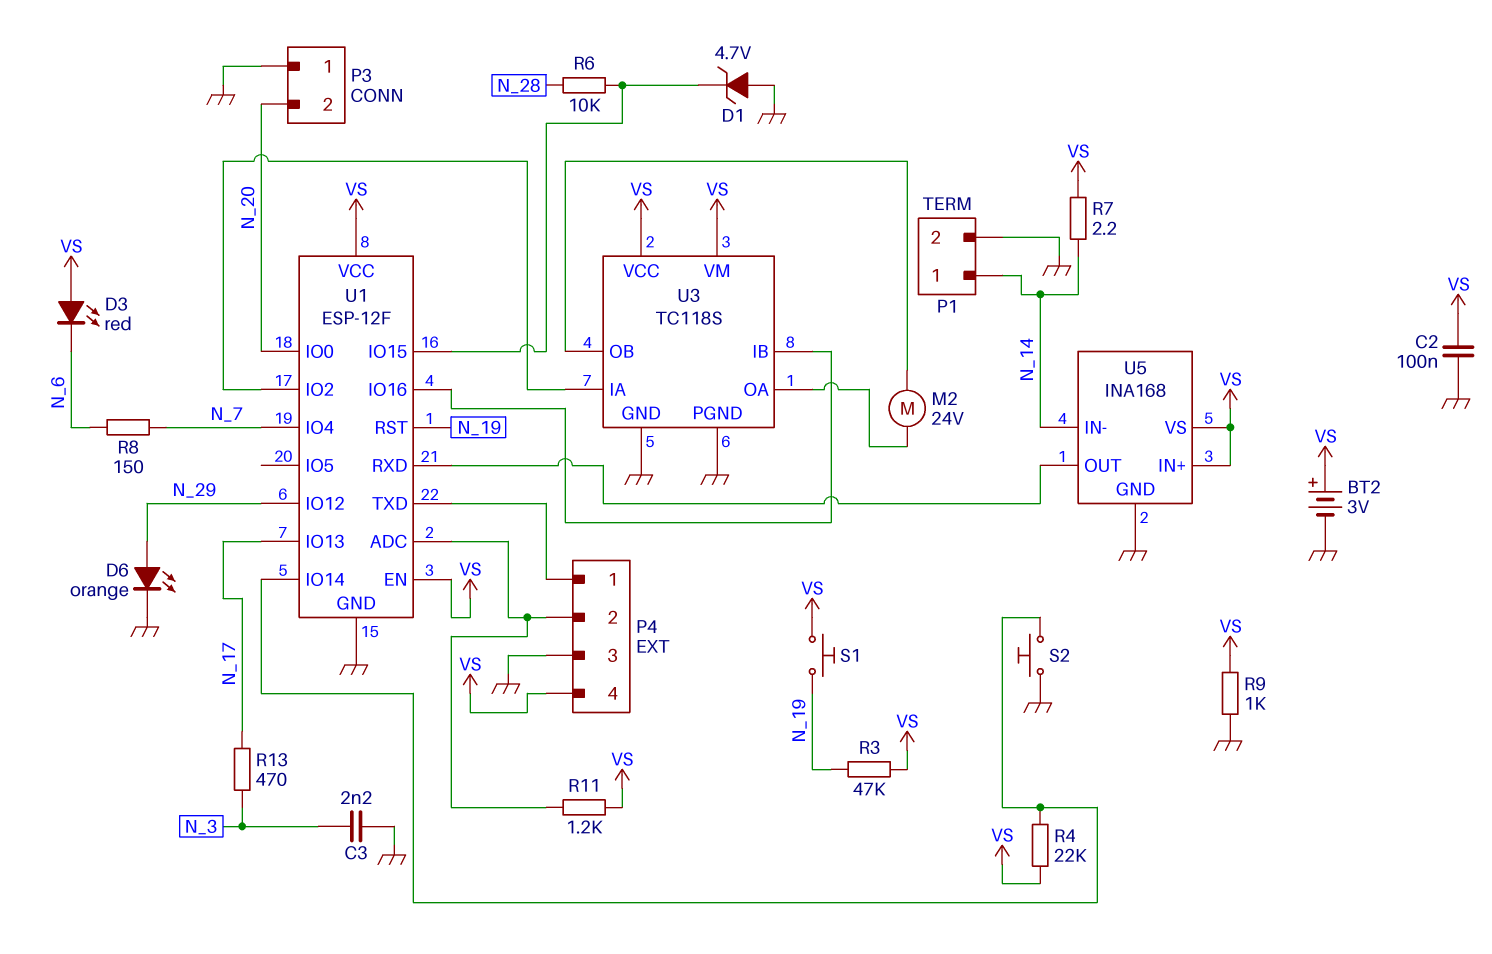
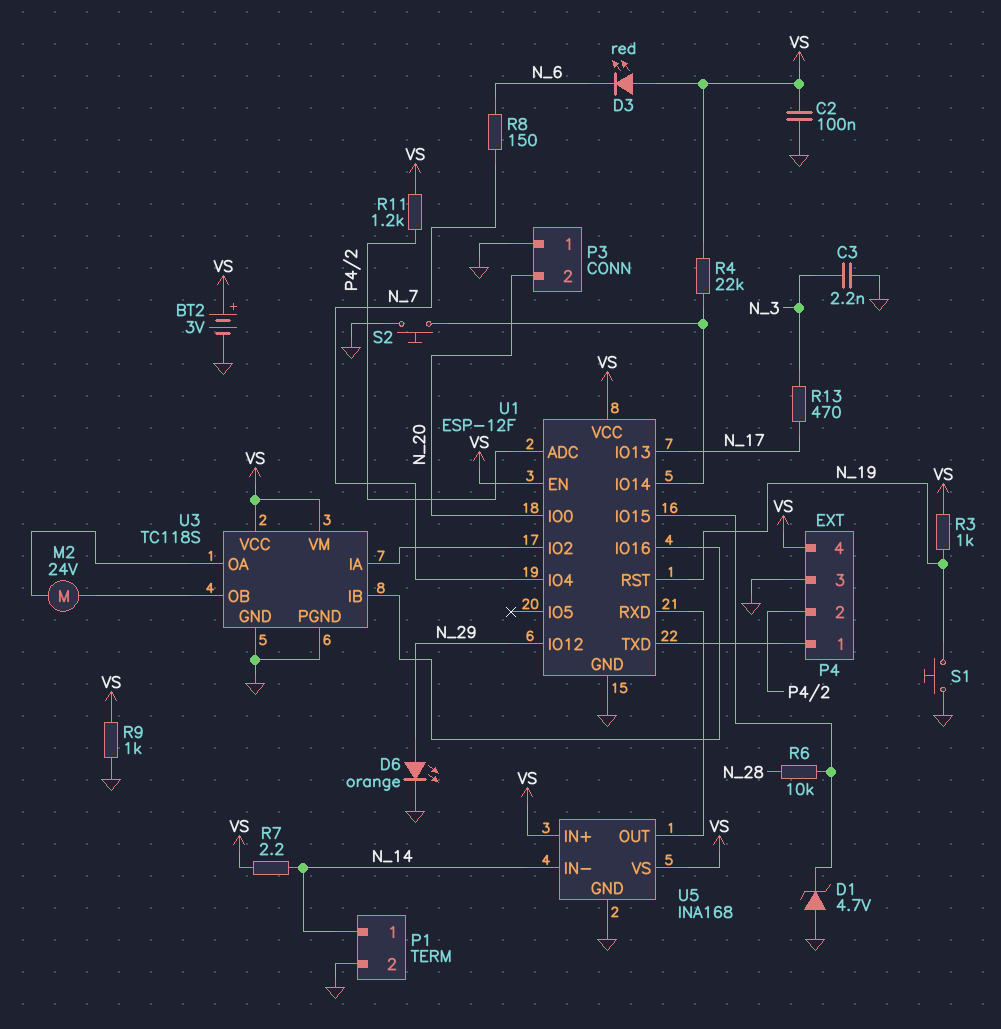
R3: 47k (N_19, VS) -> 1k (N_19, VS)
S1: button (N_19, VS) -> button (GND, N_19)

